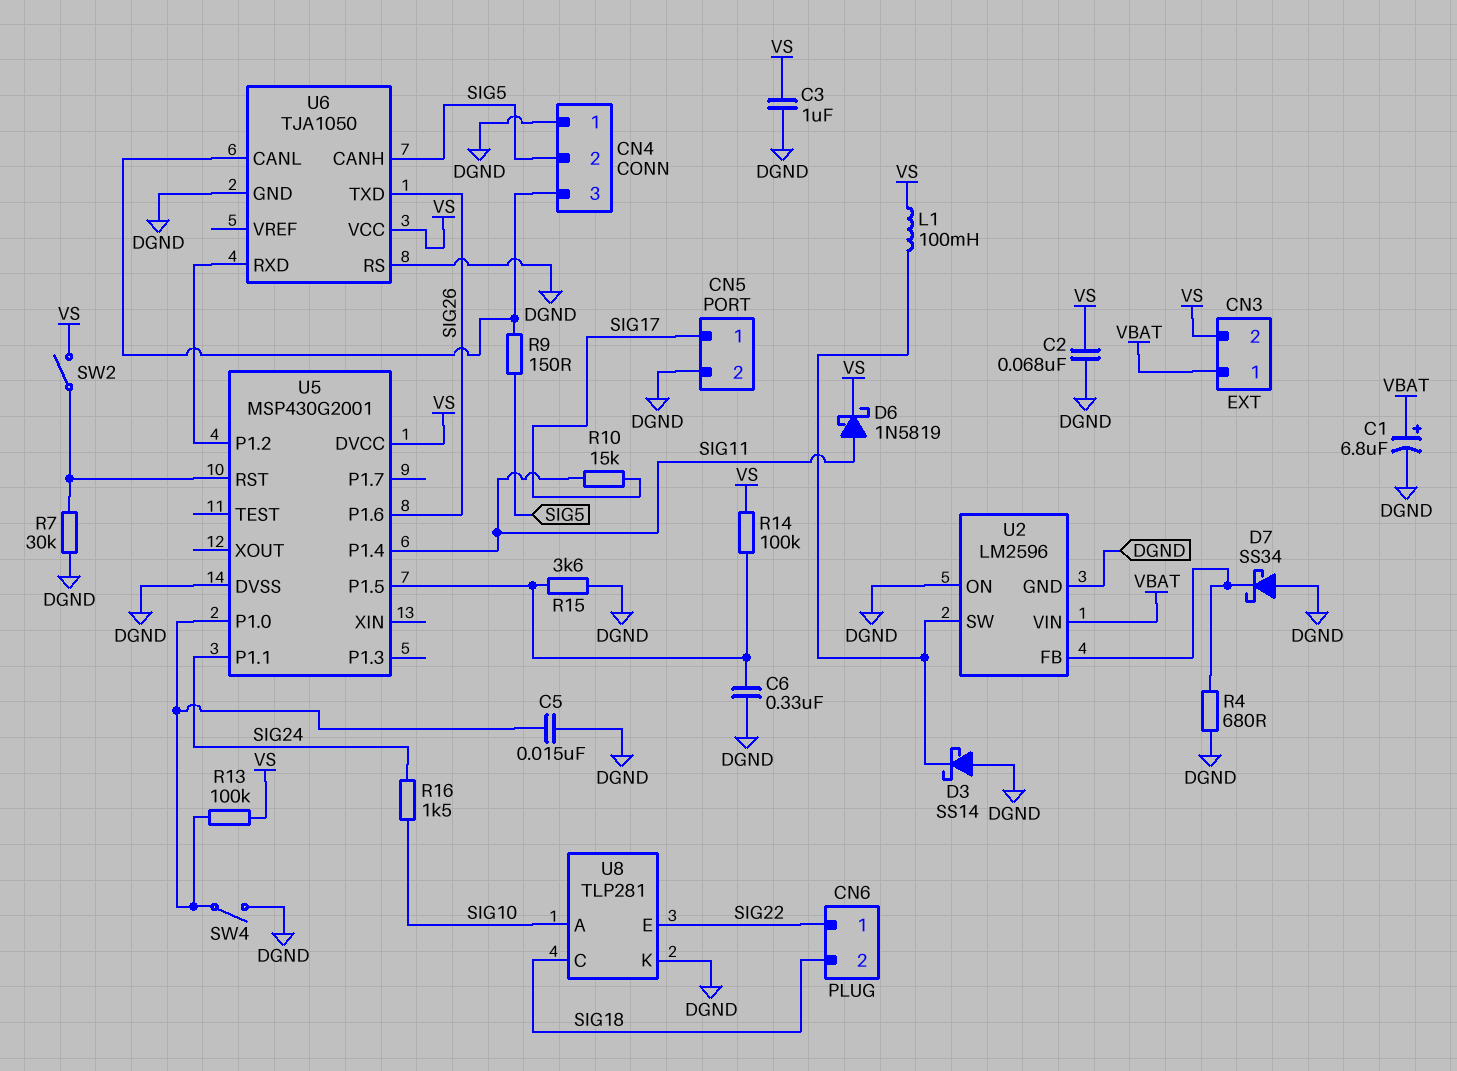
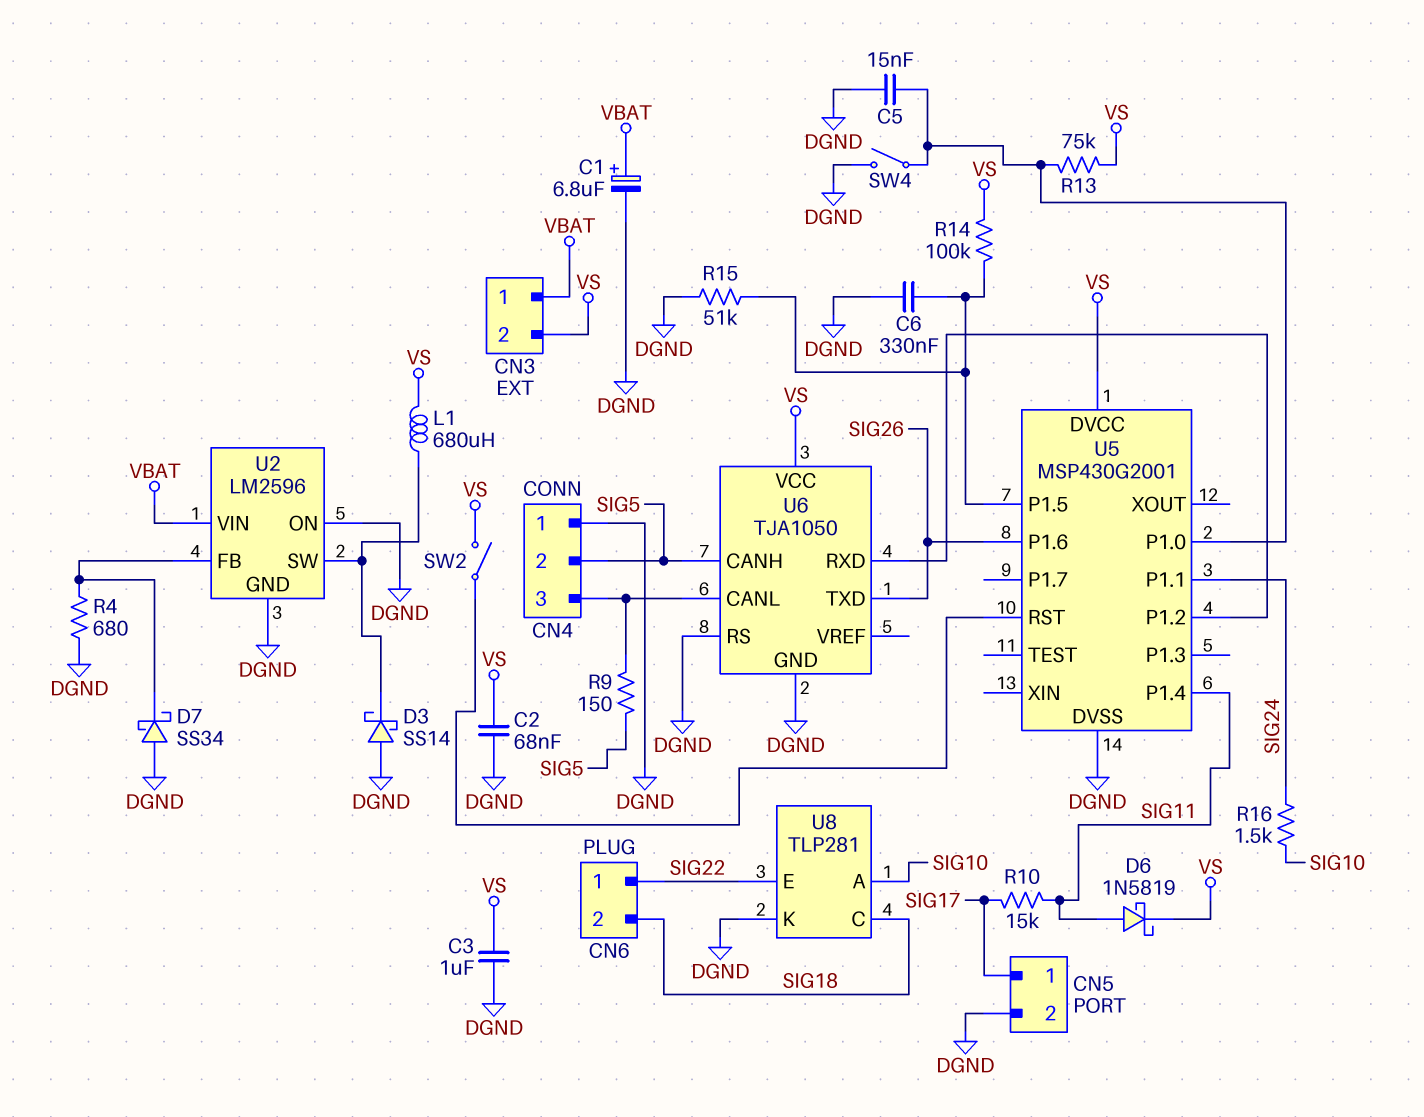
L1: 100mH (U2/SW, VS) -> 680uH (U2/SW, VS)
R7: 30k (DGND, U5/RST) -> none
R13: 100k (U5/P1.0, VS) -> 75k (U5/P1.0, VS)
R15: 3.6k (DGND, U5/P1.5) -> 51k (DGND, U5/P1.5)

